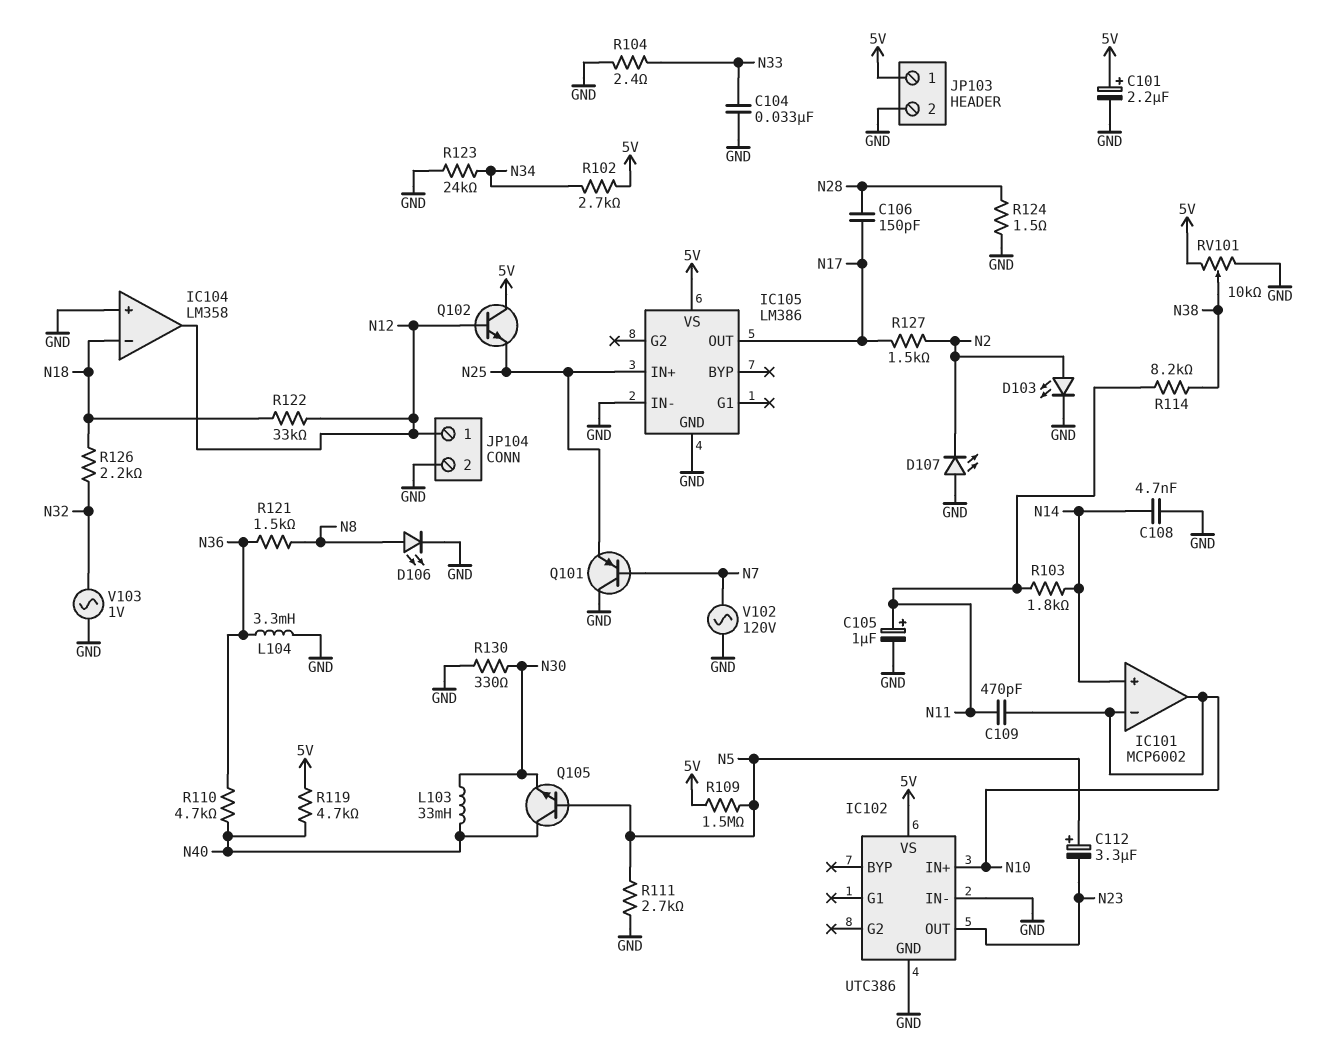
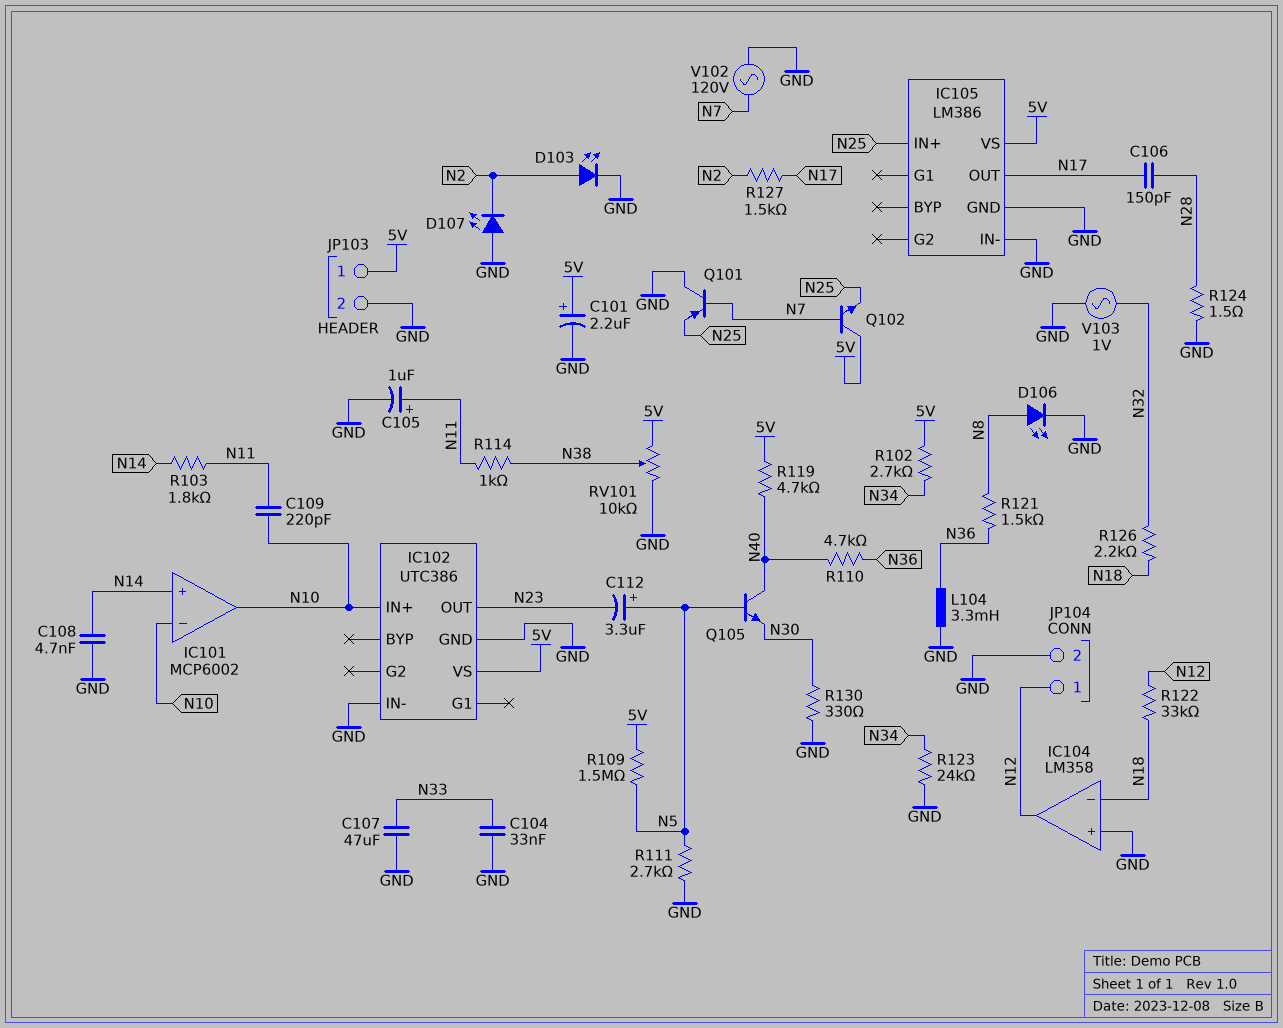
C107: none -> 47uF (GND, N33)
C109: 470pF (N10, N11) -> 220pF (N10, N11)
L103: 33mH (N30, N40) -> none
Q102: NPN (B N12, C 5V, E N25) -> NPN (B N7, C 5V, E N25)
R104: 2.4 (GND, N33) -> none
R114: 8.2k (N11, N38) -> 1k (N11, N38)

